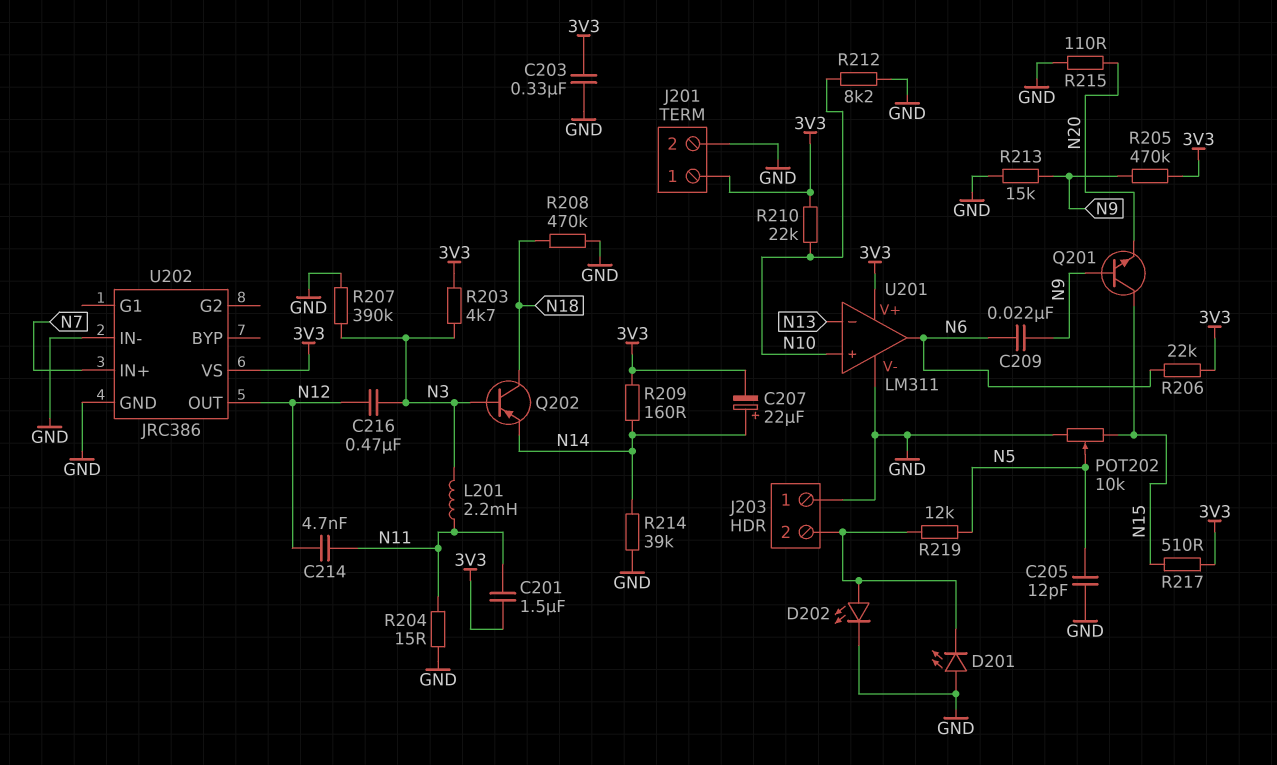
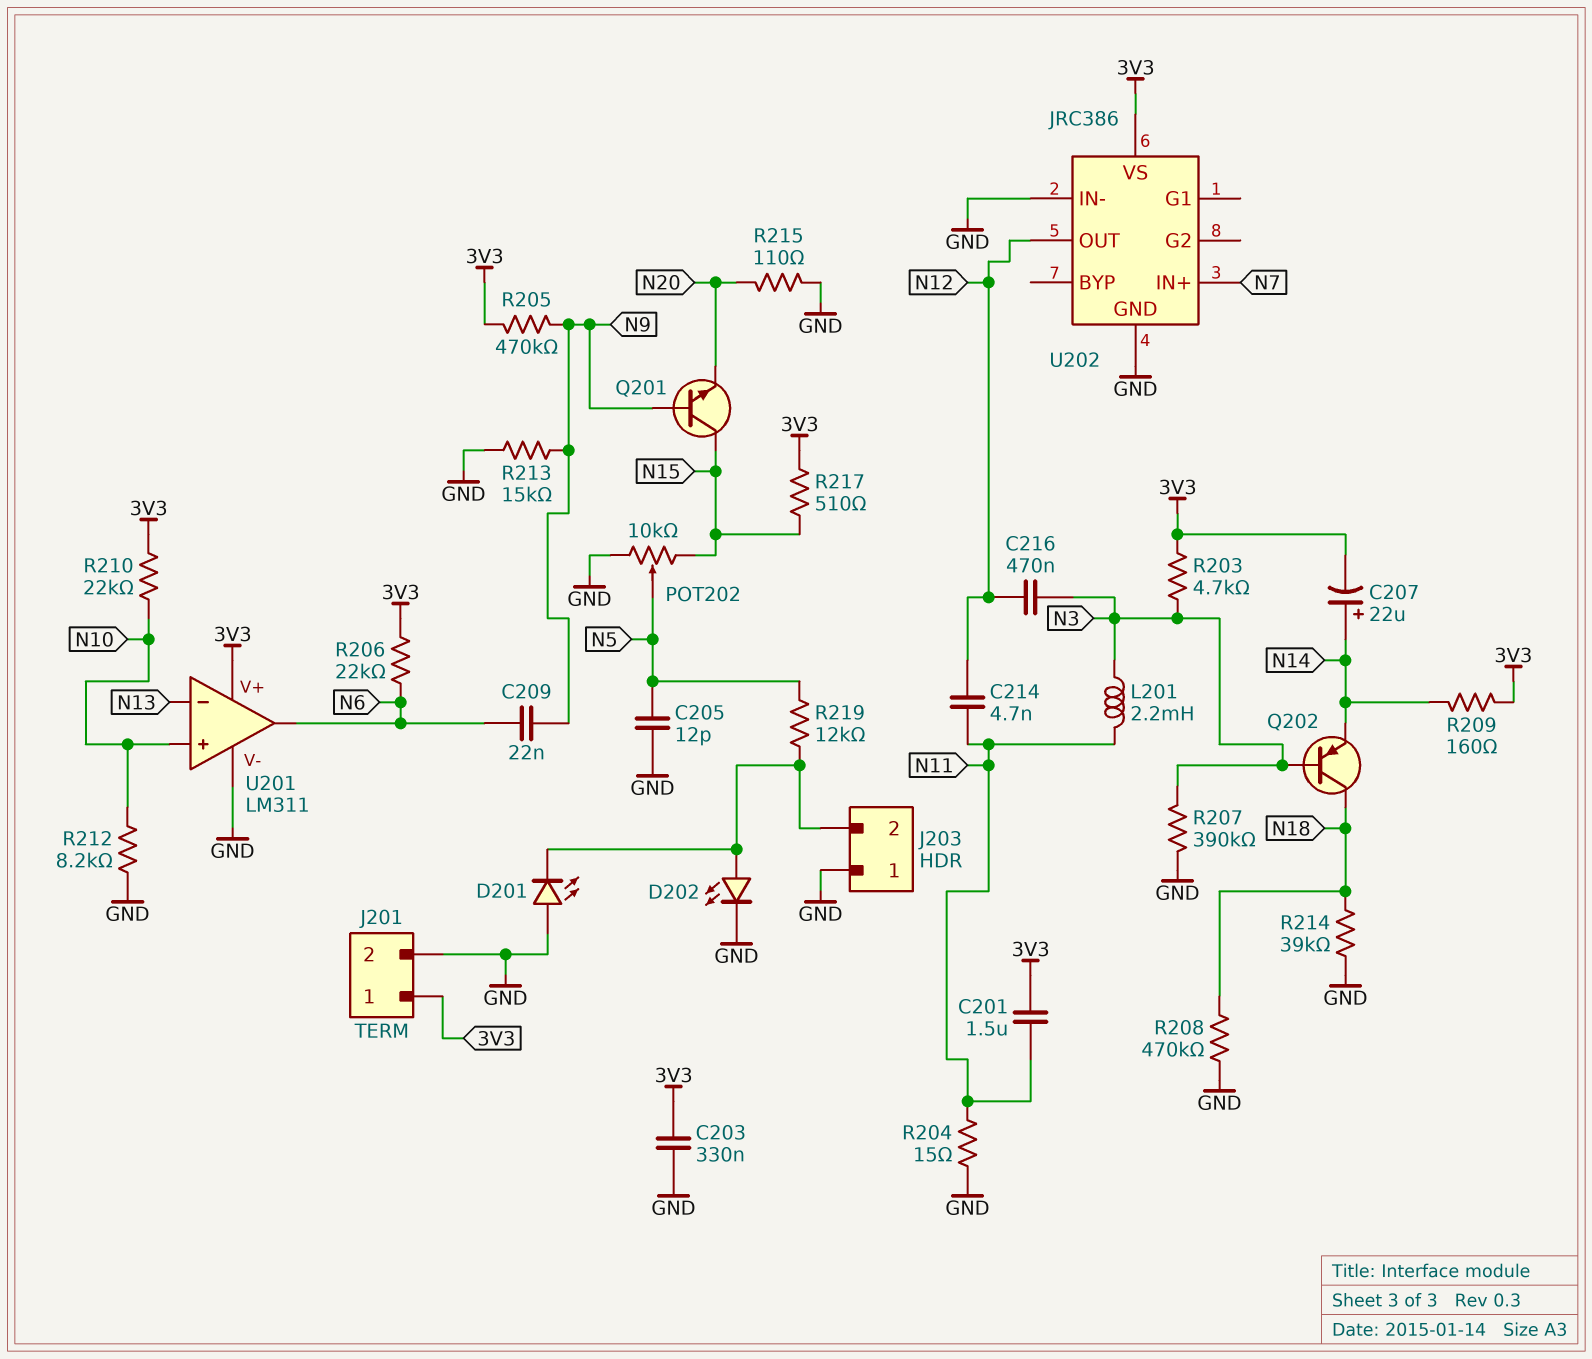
R214: 39k (GND, N14) -> 39k (GND, N18)

